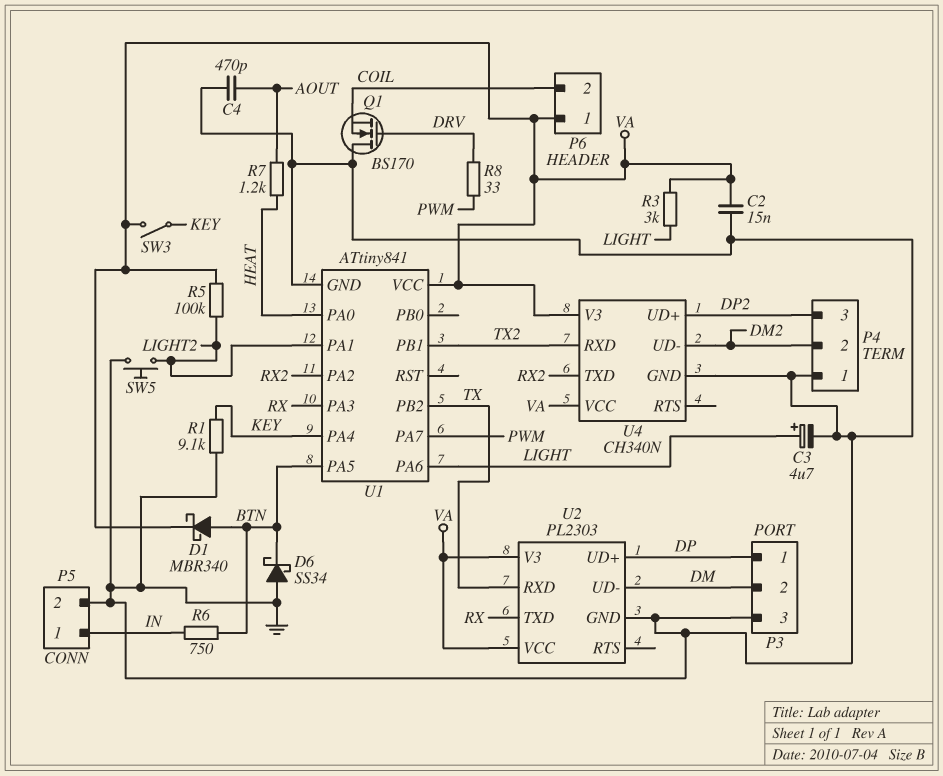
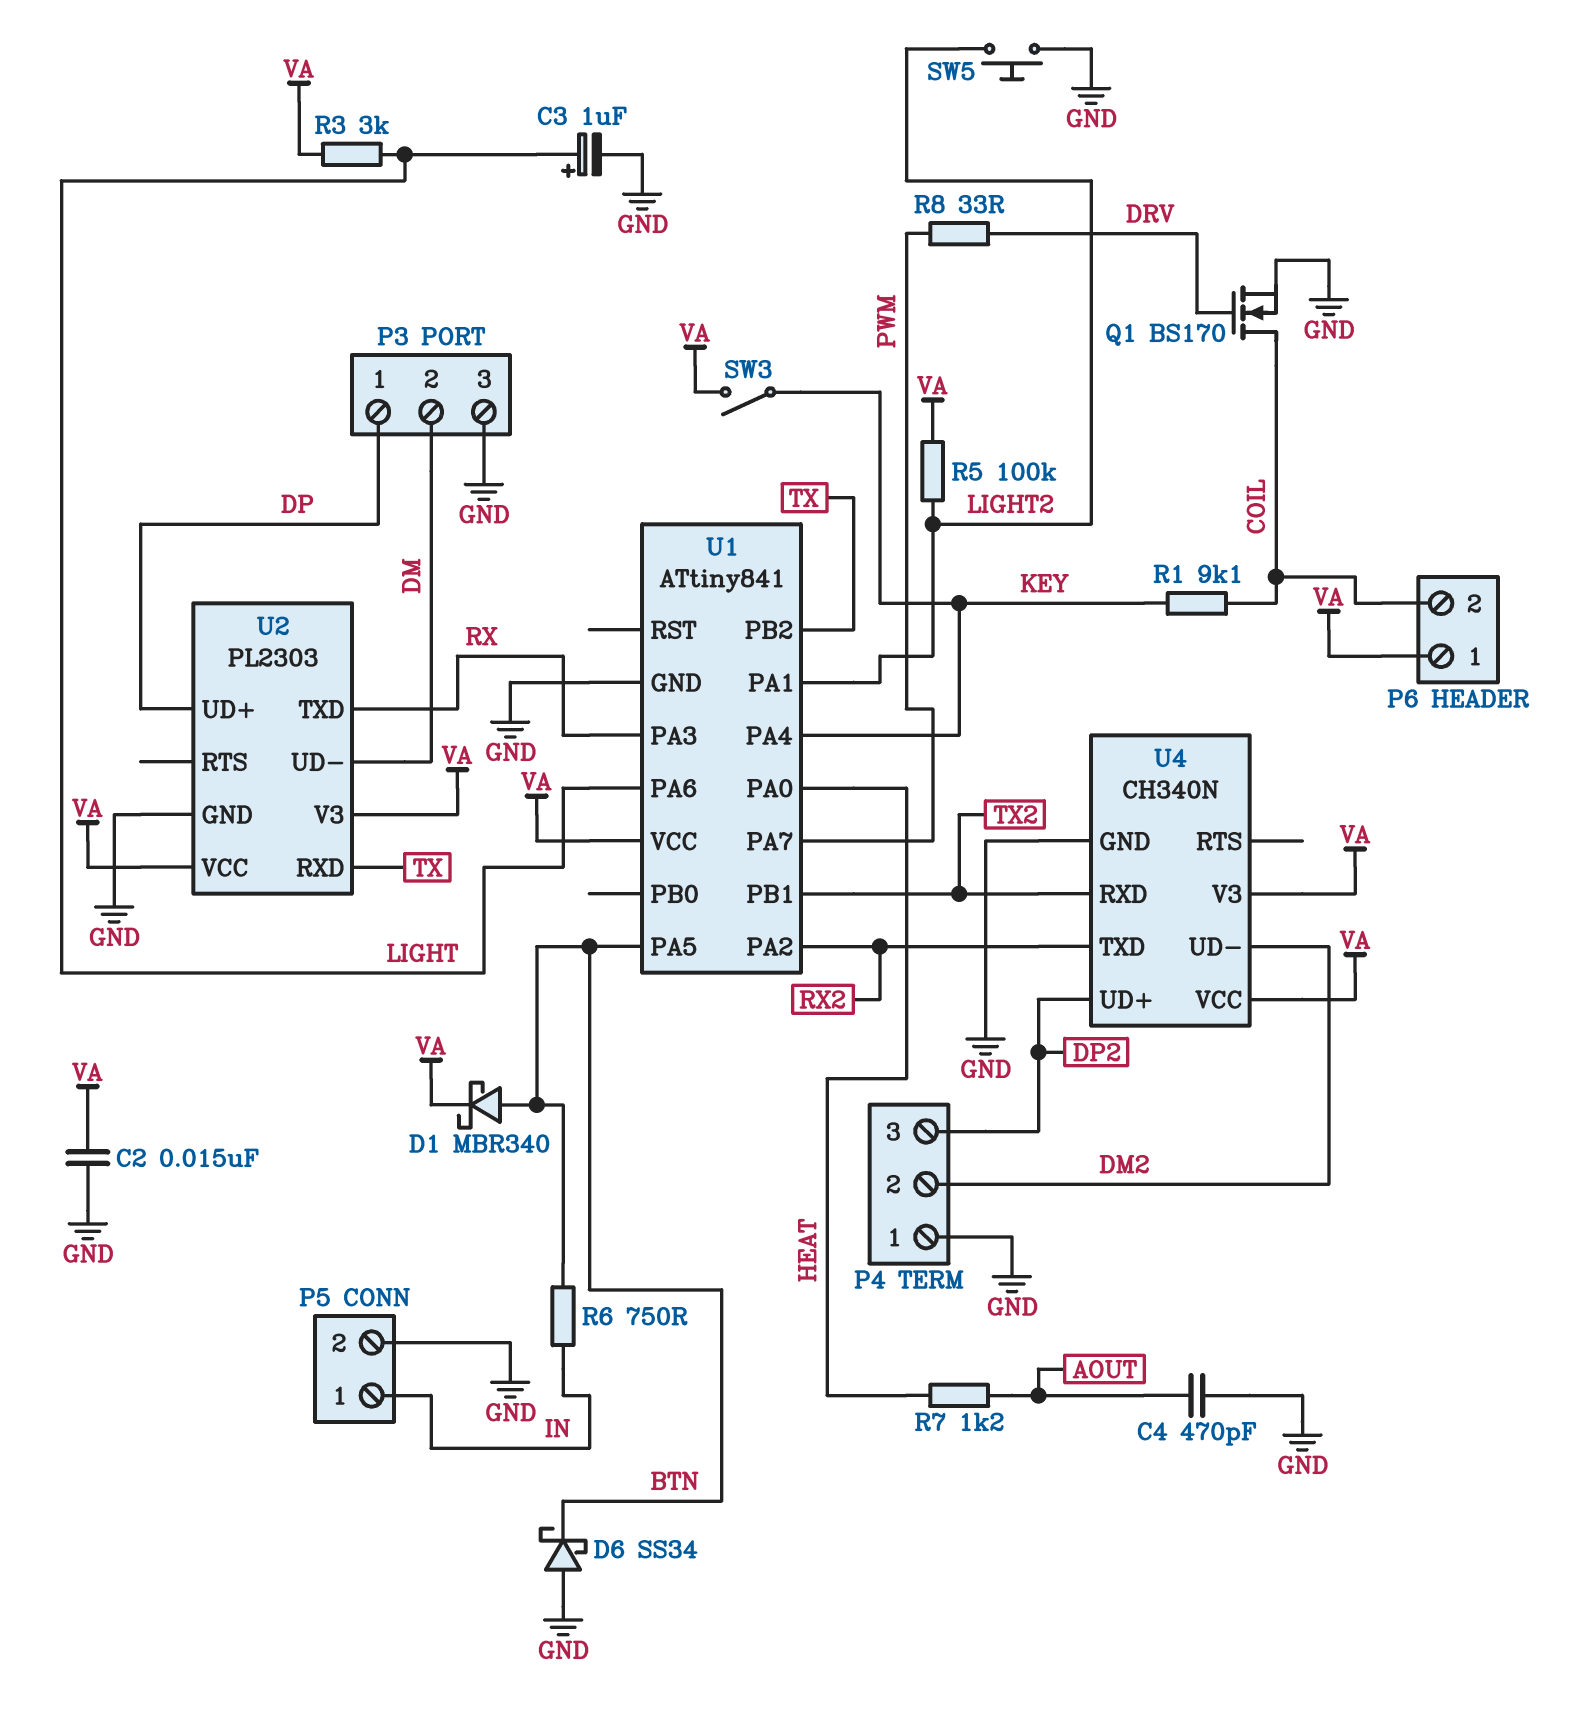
C3: 4.7uF (plus LIGHT, minus GND) -> 1uF (plus LIGHT, minus GND)
Q1: NMOS BS170 (G DRV, D GND, S COIL) -> NMOS BS170 (G DRV, D COIL, S GND)
R1: 9.1k (GND, KEY) -> 9.1k (COIL, KEY)

